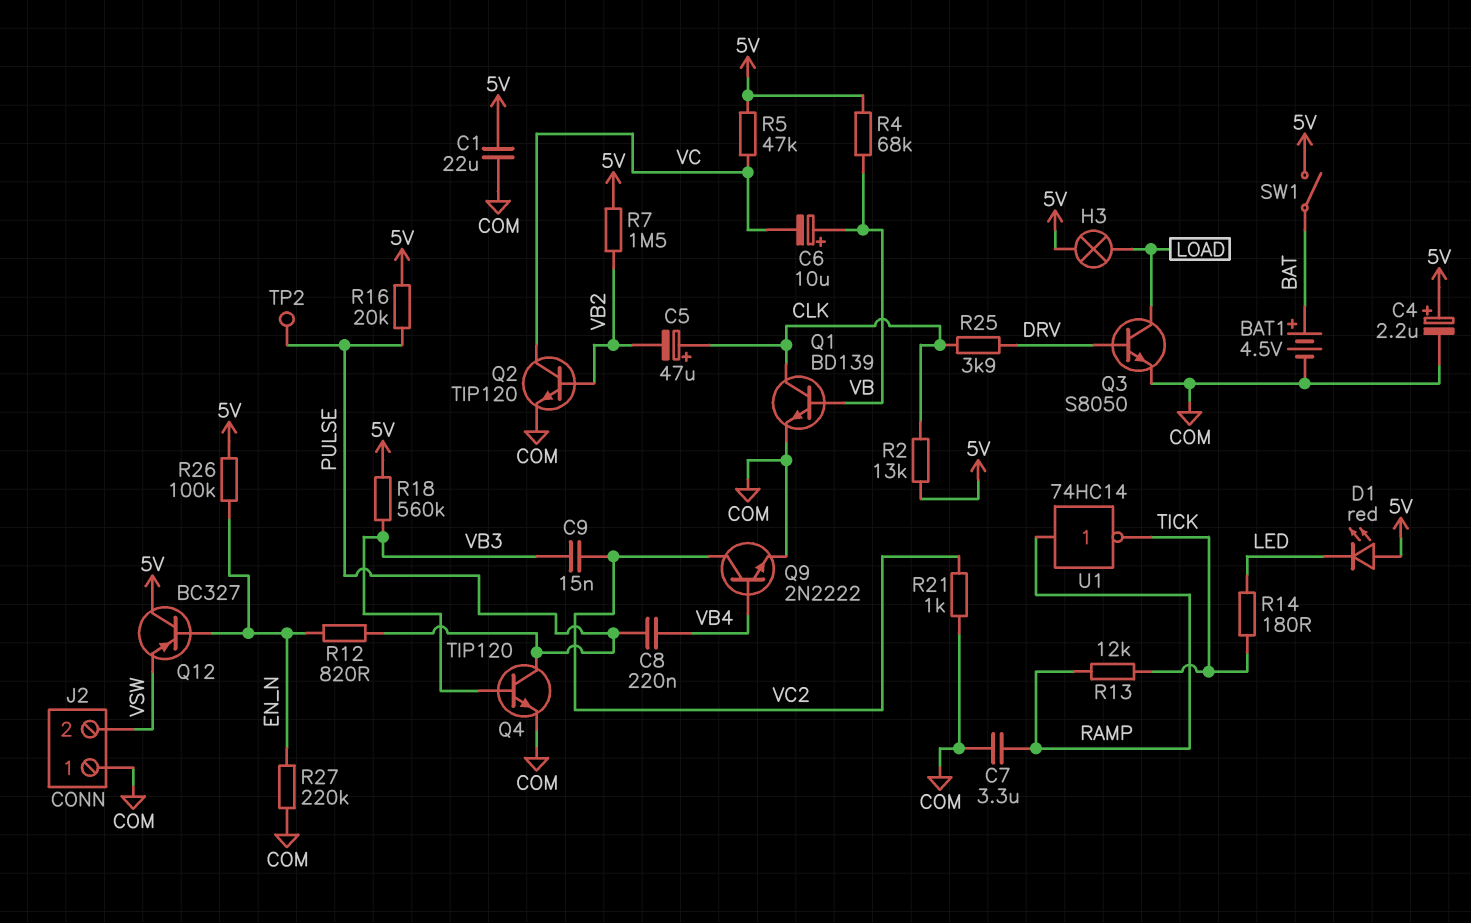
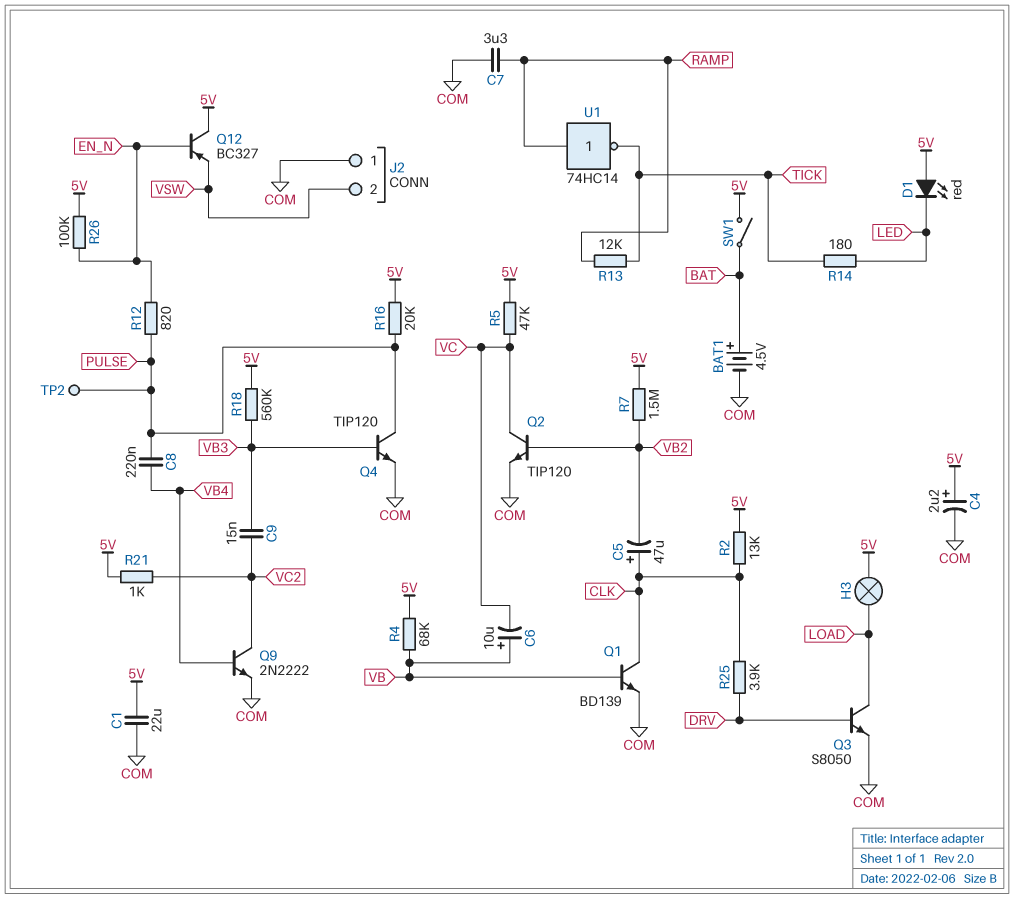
R21: 1k (COM, VC2) -> 1k (5V, VC2)
R27: 220k (COM, EN_N) -> none

